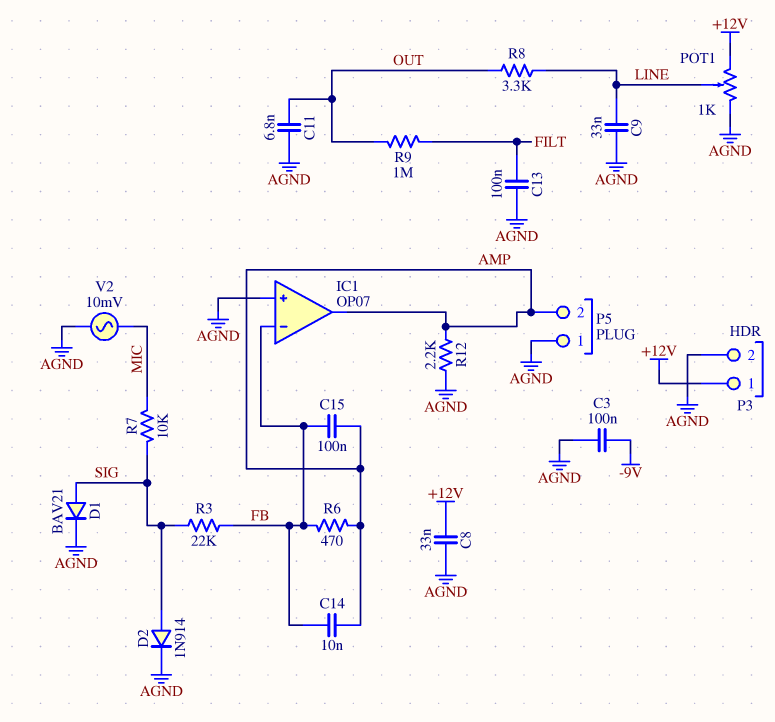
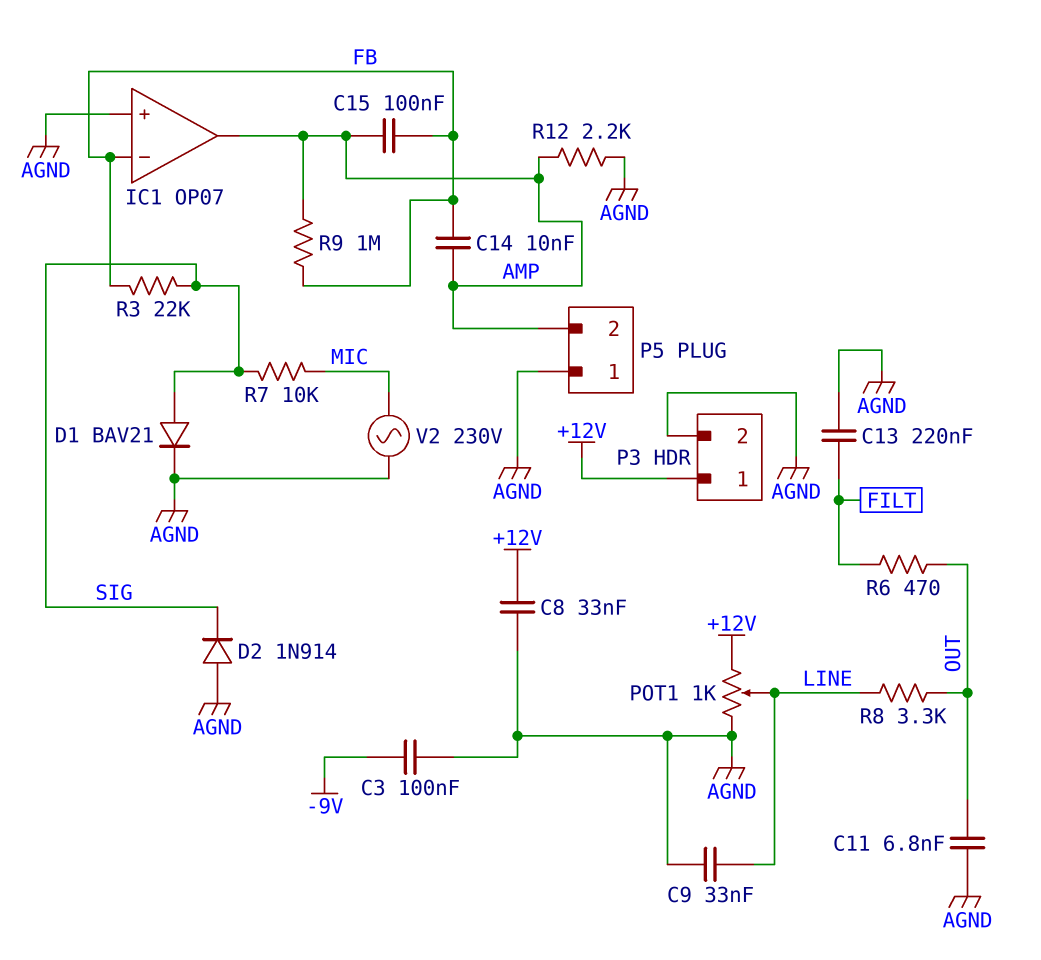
C13: 100nF (AGND, FILT) -> 220nF (AGND, FILT)
D2: diode 1N914 (A SIG, K AGND) -> diode 1N914 (A AGND, K SIG)
R6: 470 (AMP, FB) -> 470 (FILT, OUT)
R9: 1M (FILT, OUT) -> 1M (AMP, FB)
V2: AC 10mV (AGND, MIC) -> AC 230V (AGND, MIC)

